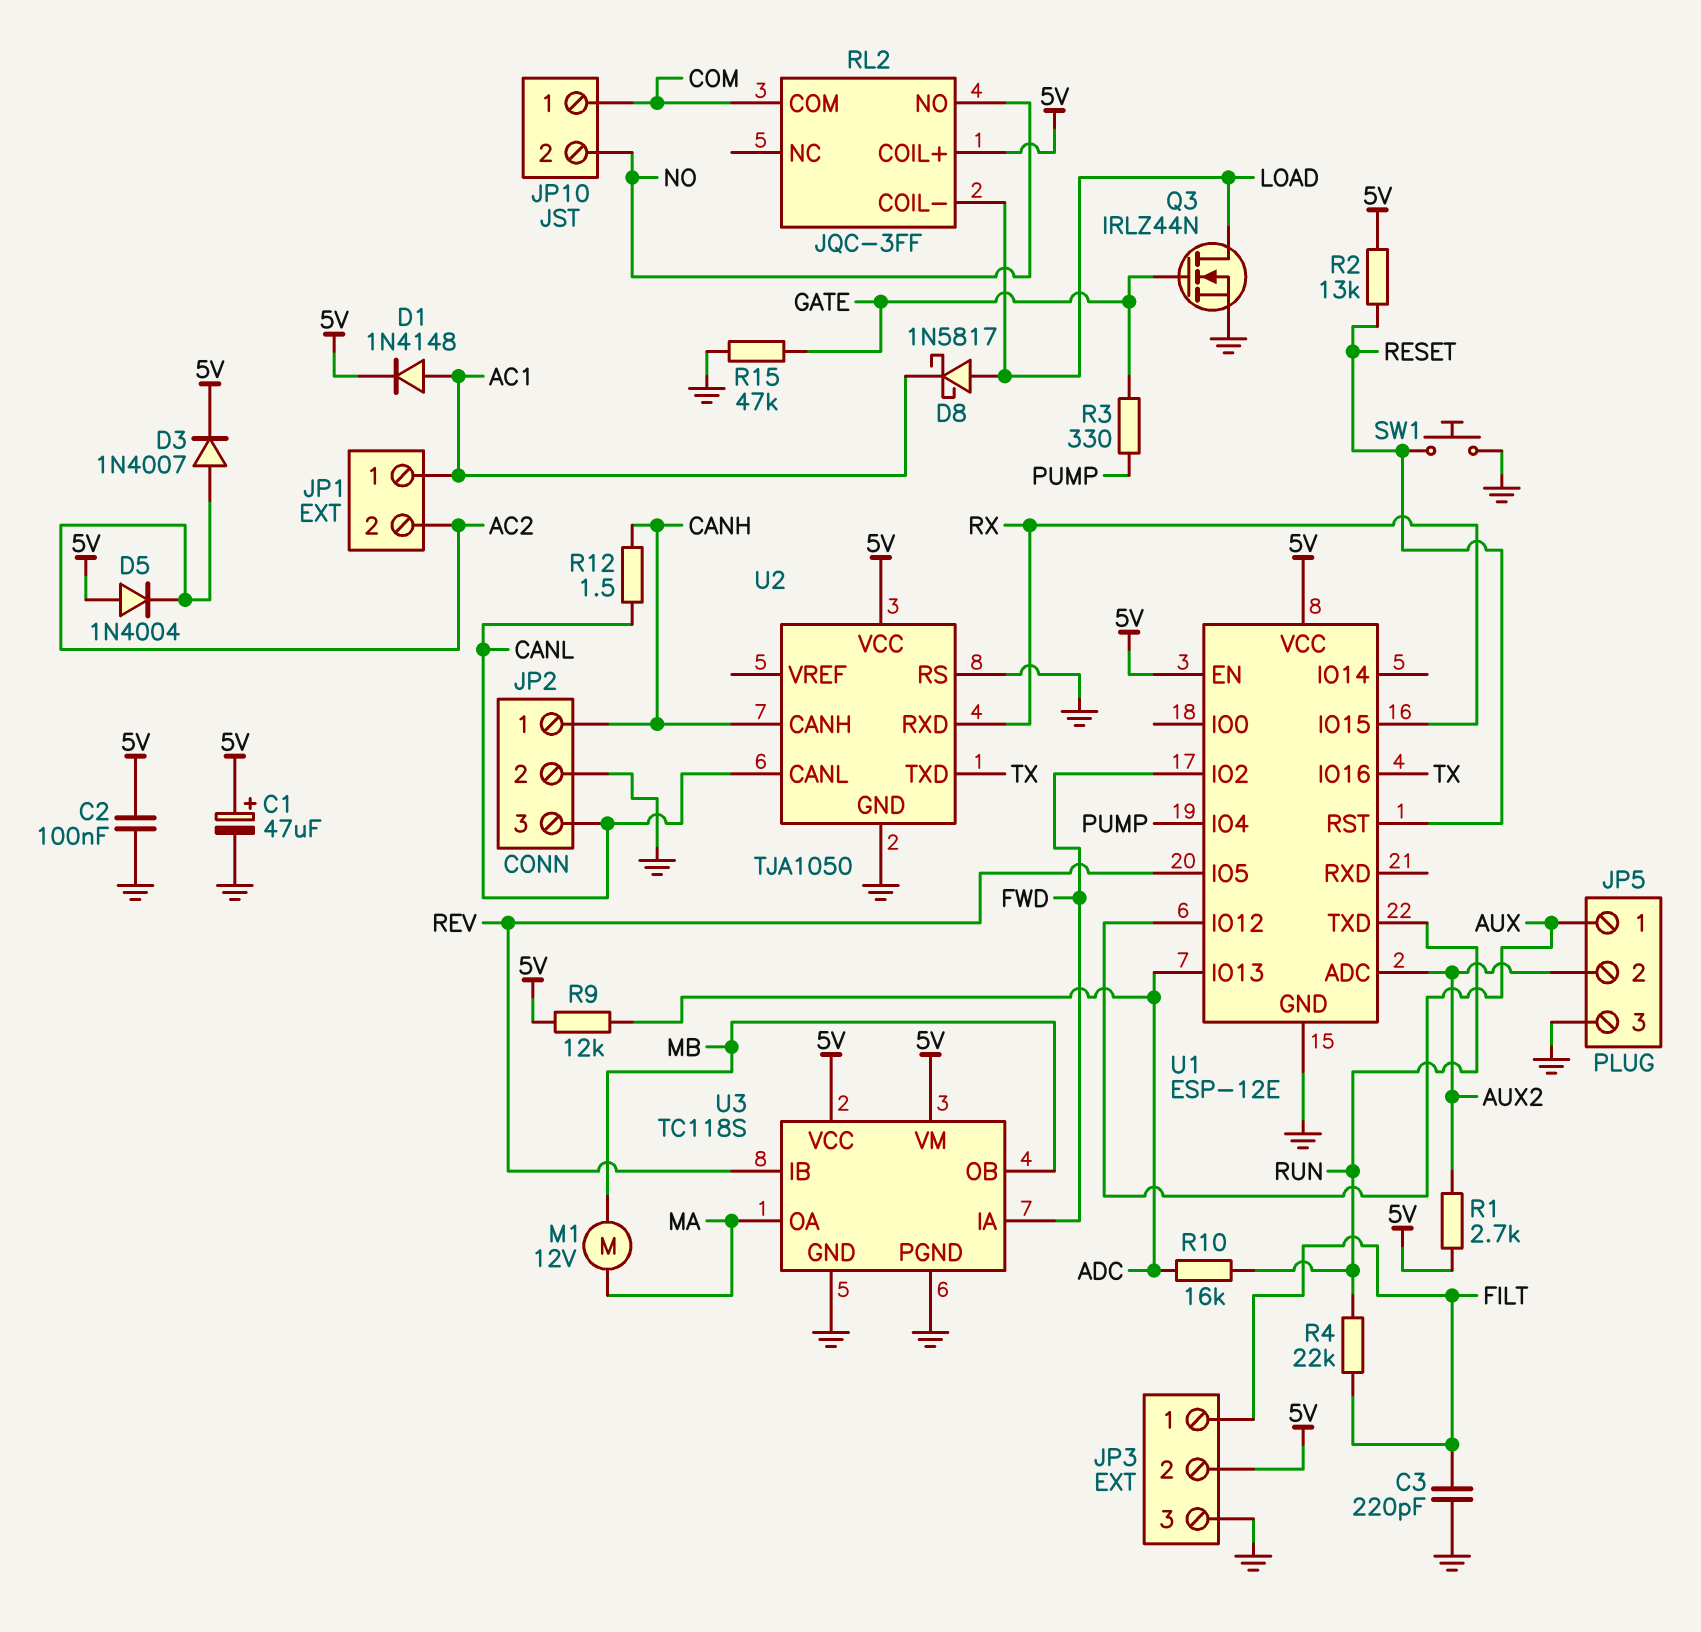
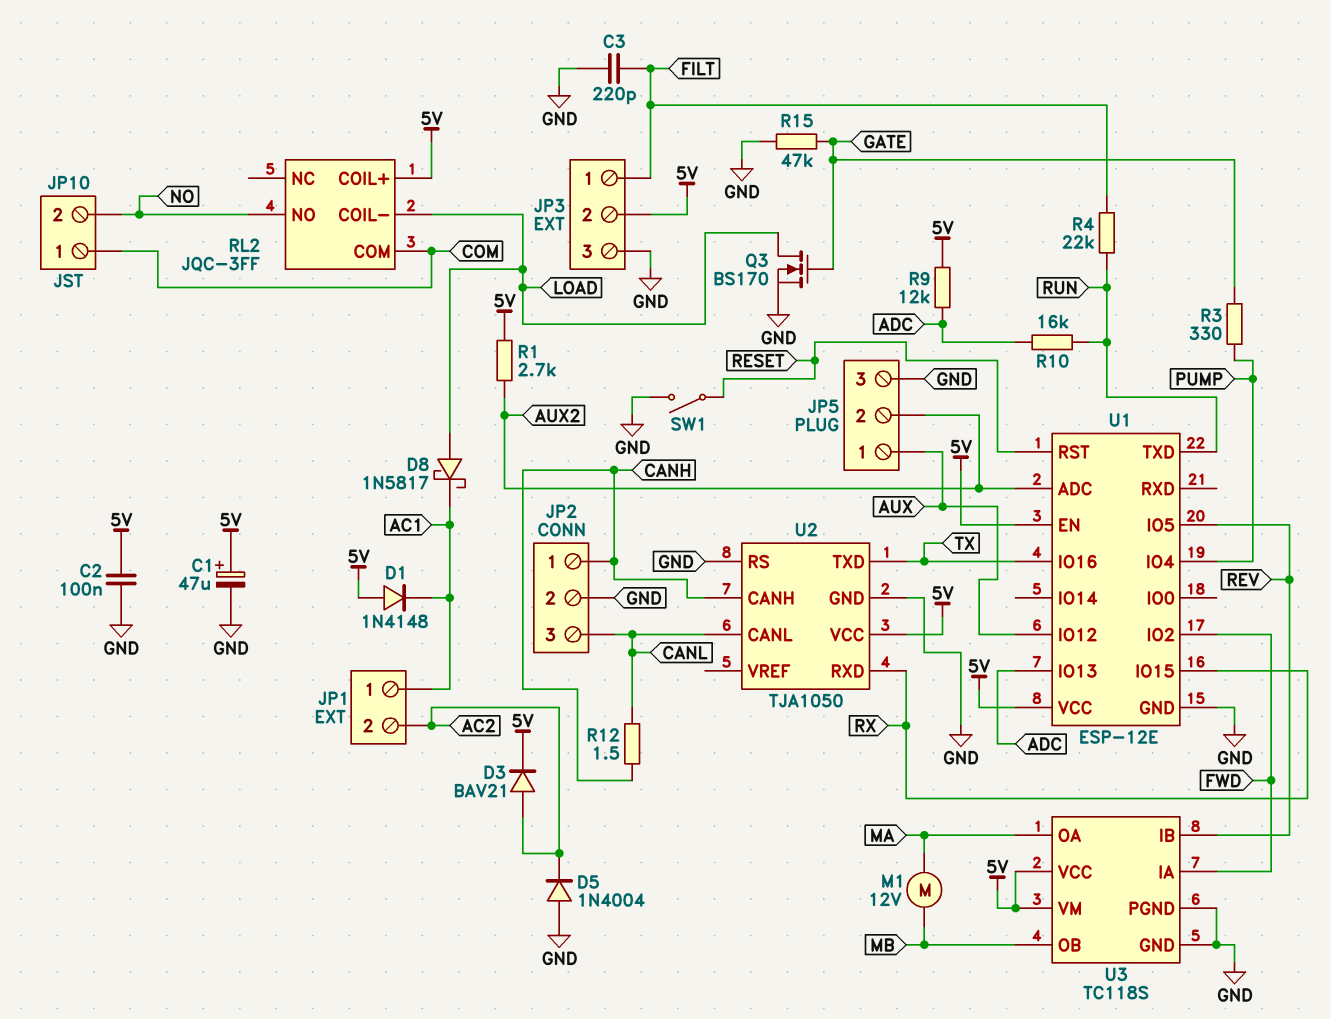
D1: diode 1N4148 (A AC1, K 5V) -> diode 1N4148 (A 5V, K AC1)
D3: diode 1N4007 (A AC2, K 5V) -> diode BAV21 (A AC2, K 5V)
D5: diode 1N4004 (A 5V, K AC2) -> diode 1N4004 (A GND, K AC2)
Q3: NMOS IRLZ44N (G GATE, D LOAD, S GND) -> NMOS BS170 (G GATE, D LOAD, S GND)
R2: 13k (5V, RESET) -> none
SW1: button (GND, RESET) -> switch (GND, RESET)

